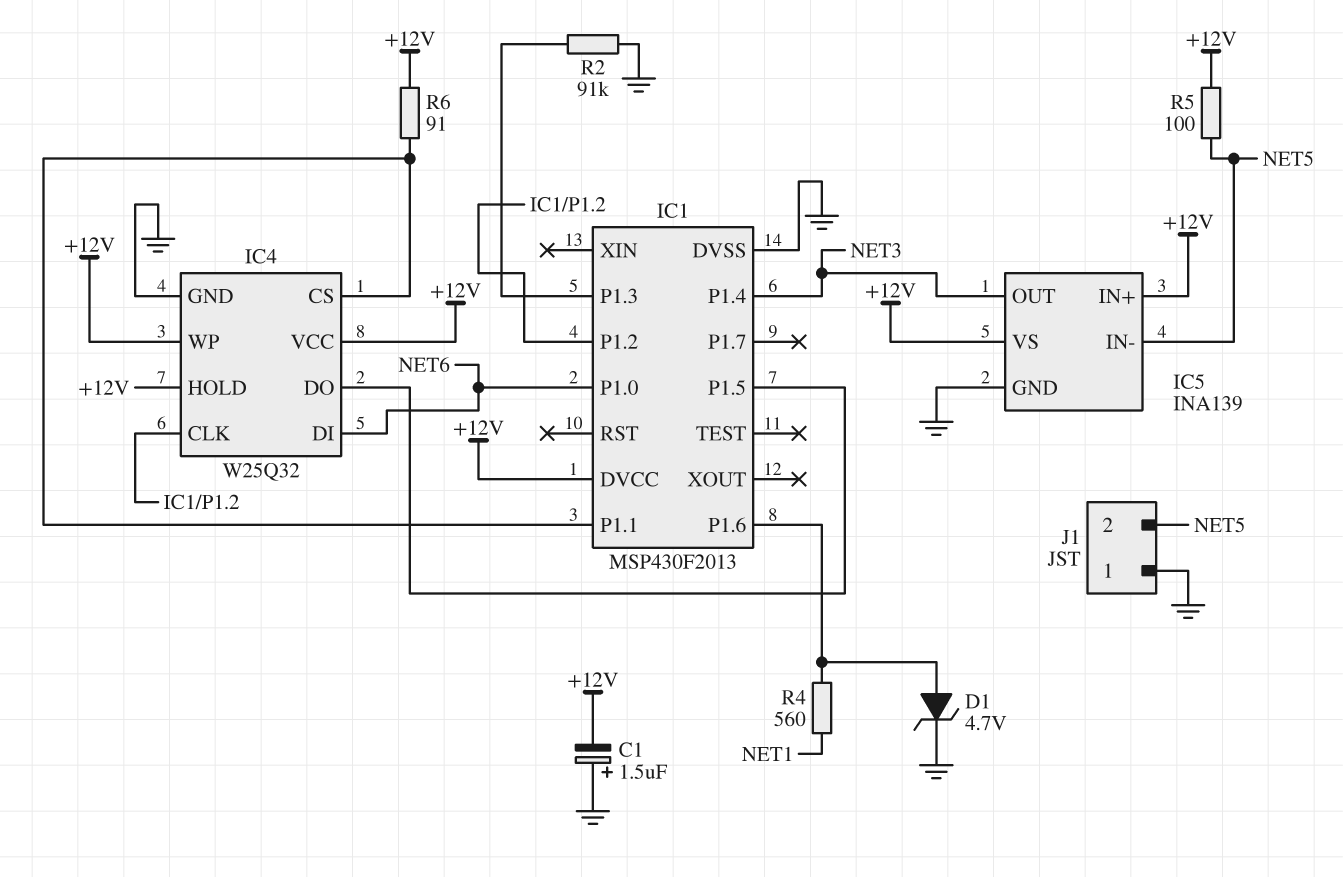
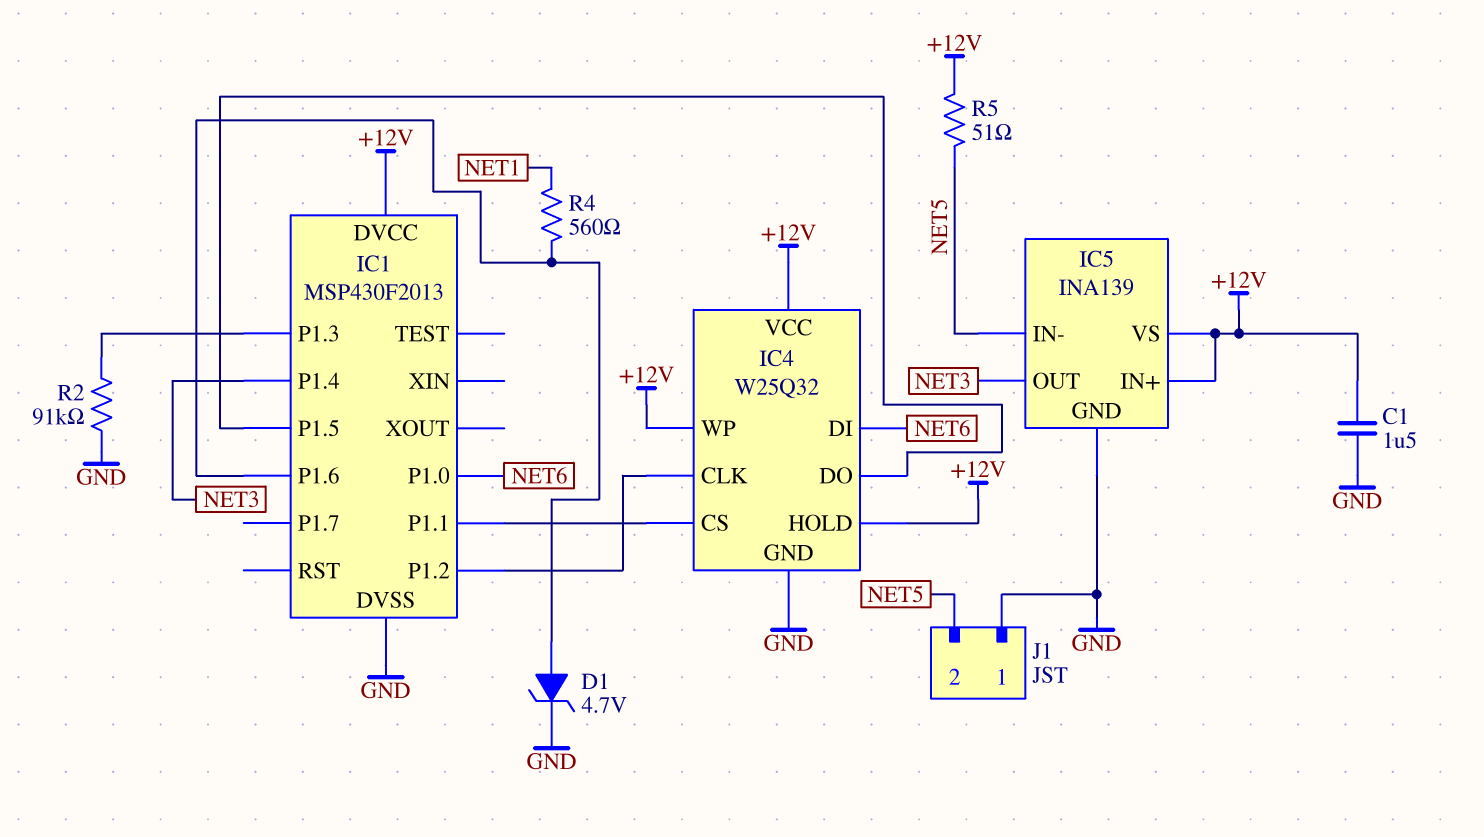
C1: 1.5uF (plus GND, minus +12V) -> 1.5uF (+12V, GND)
R5: 100 (+12V, NET5) -> 51 (+12V, NET5)
R6: 91 (+12V, IC1/P1.1) -> none

